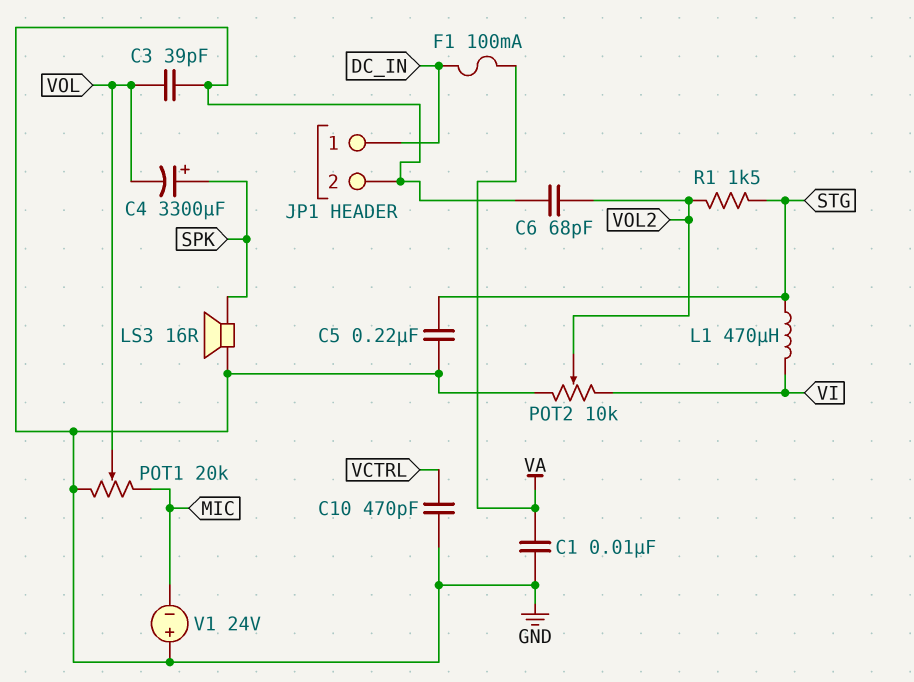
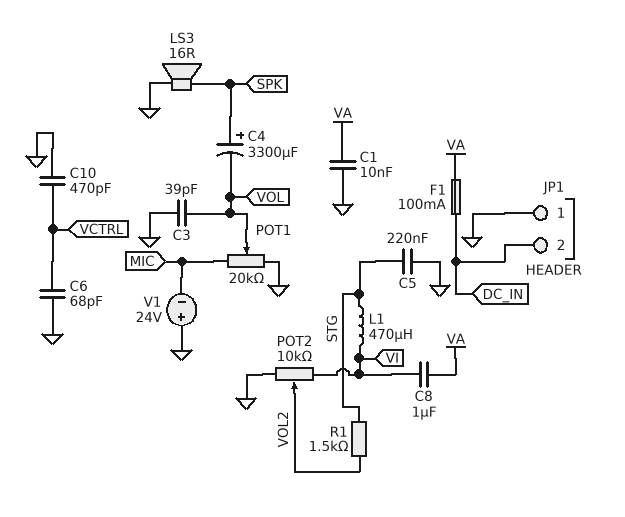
C6: 68pF (GND, VOL2) -> 68pF (GND, VCTRL)
C8: none -> 1uF (VA, VI)
JP1 pin 1: DC_IN -> GND
JP1 pin 2: GND -> DC_IN

